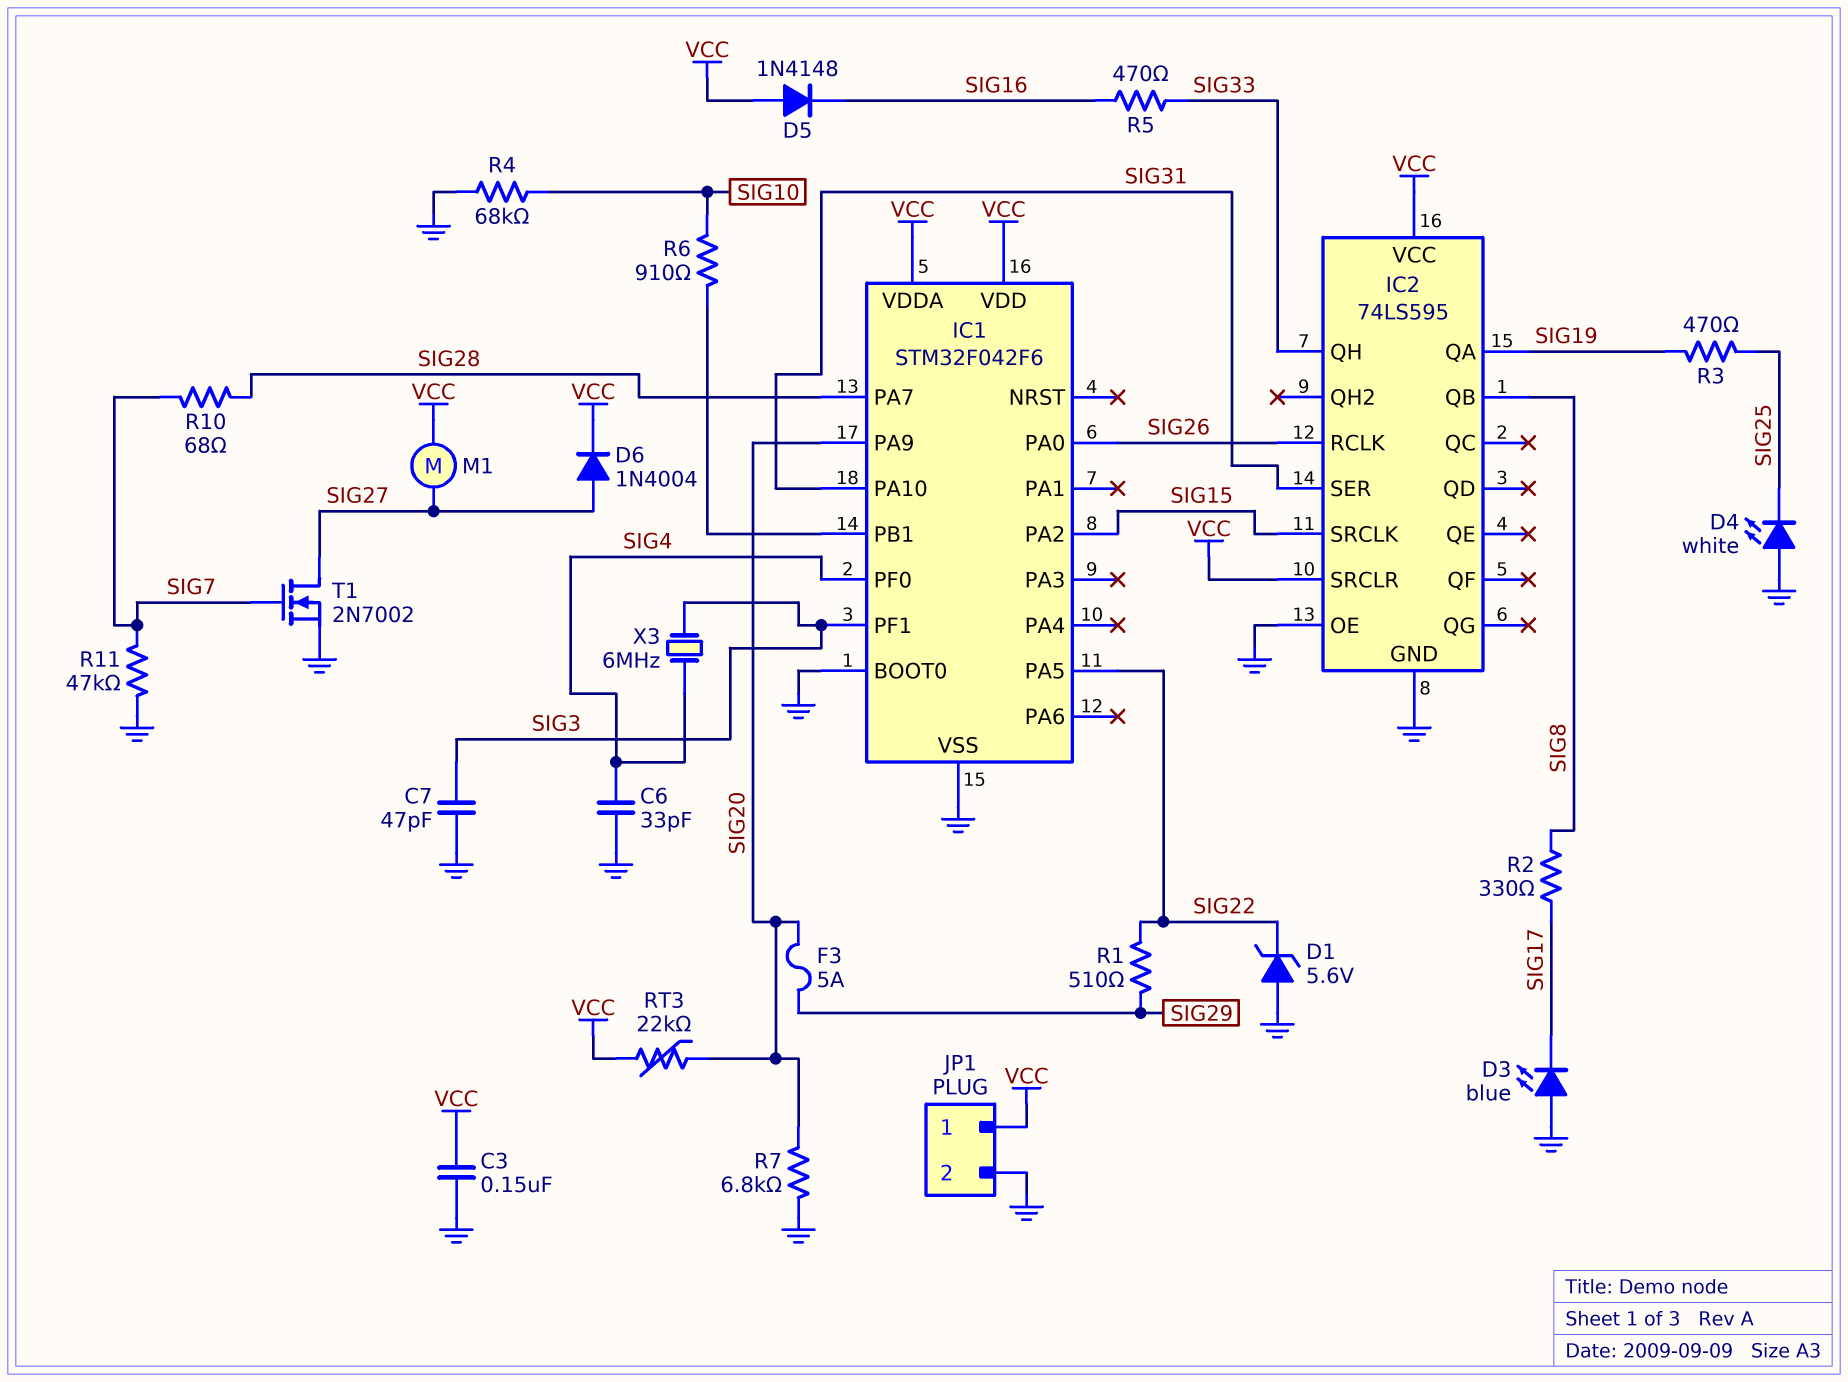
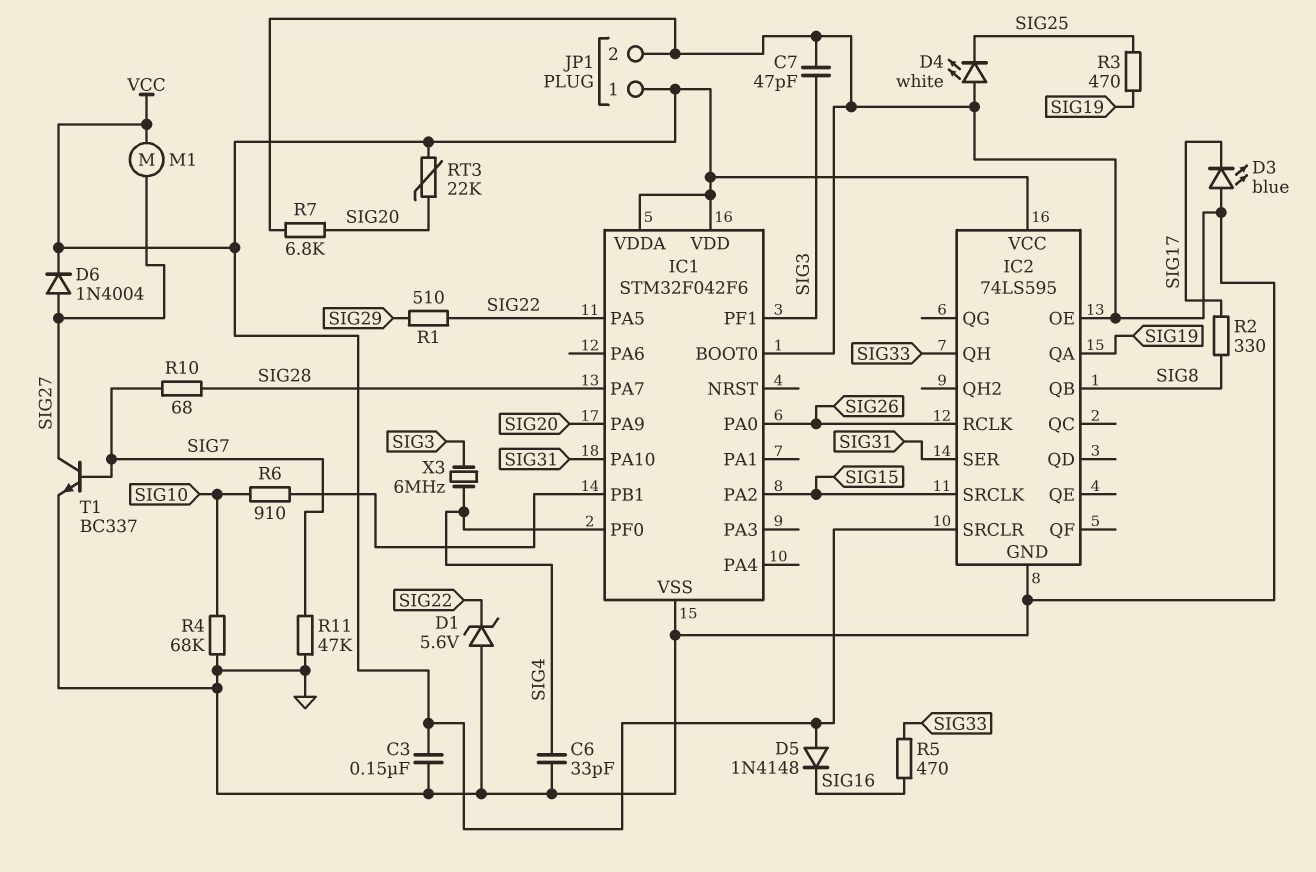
F3: 5A (SIG20, SIG29) -> none
T1: NMOS 2N7002 (G SIG7, D SIG27, S GND) -> NPN BC337 (B SIG7, C SIG27, E GND)

